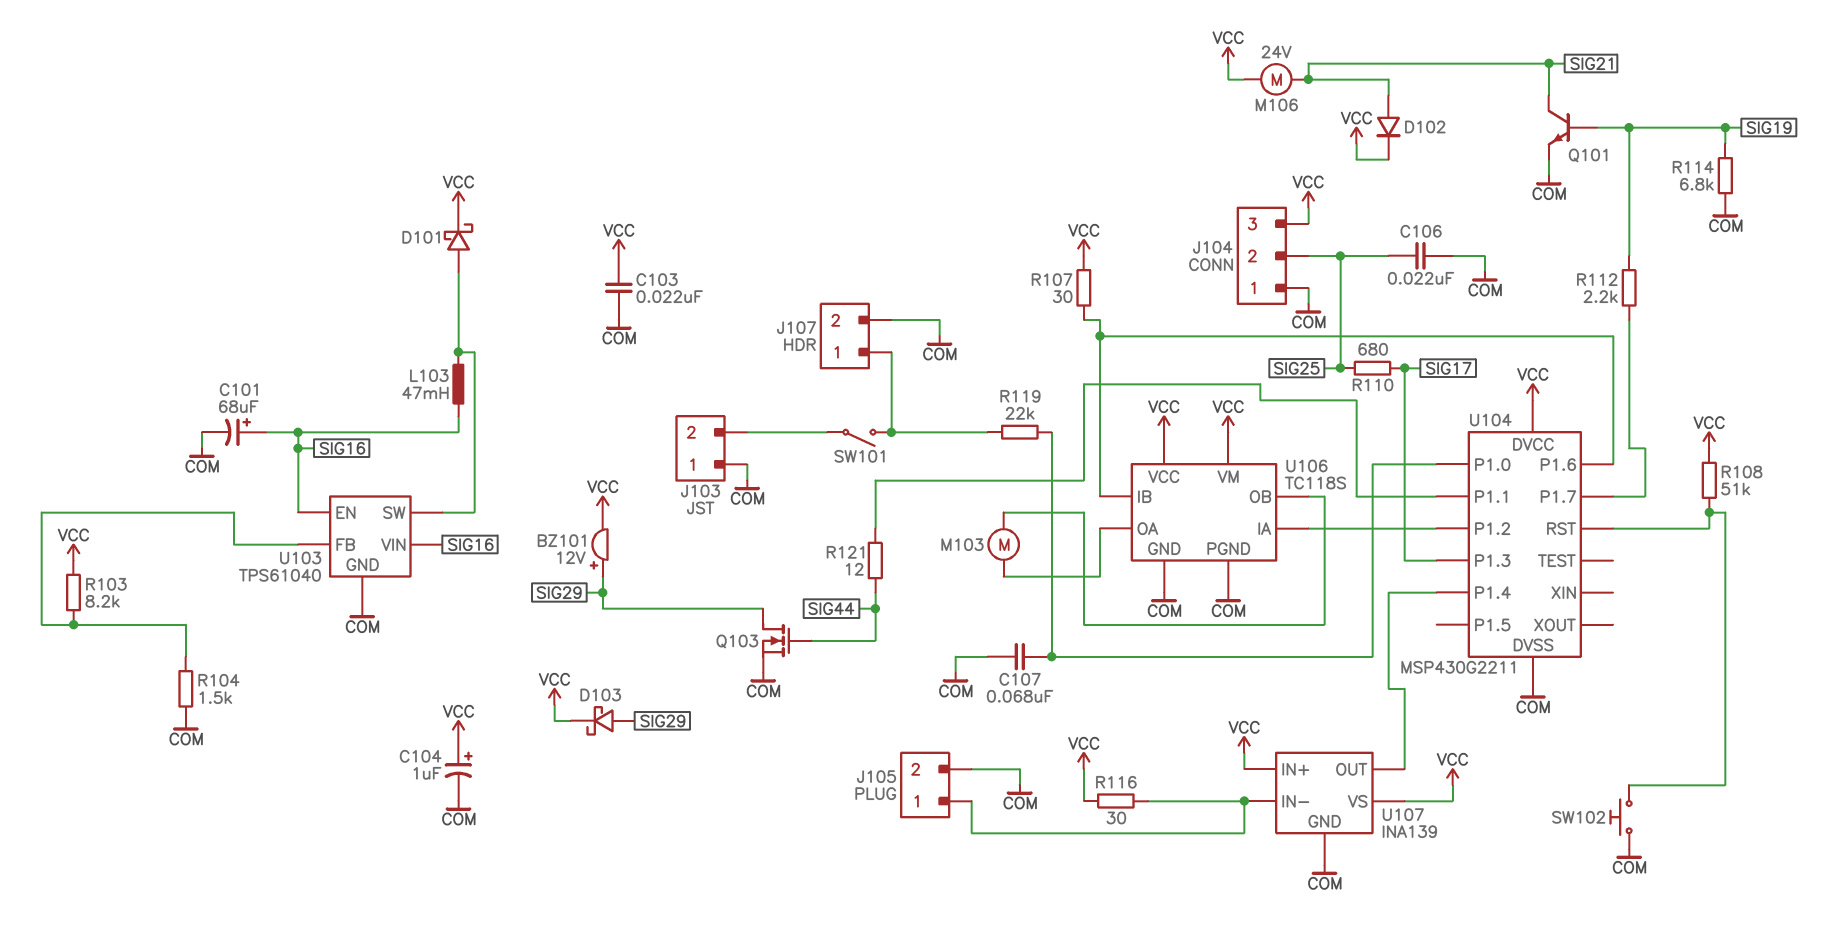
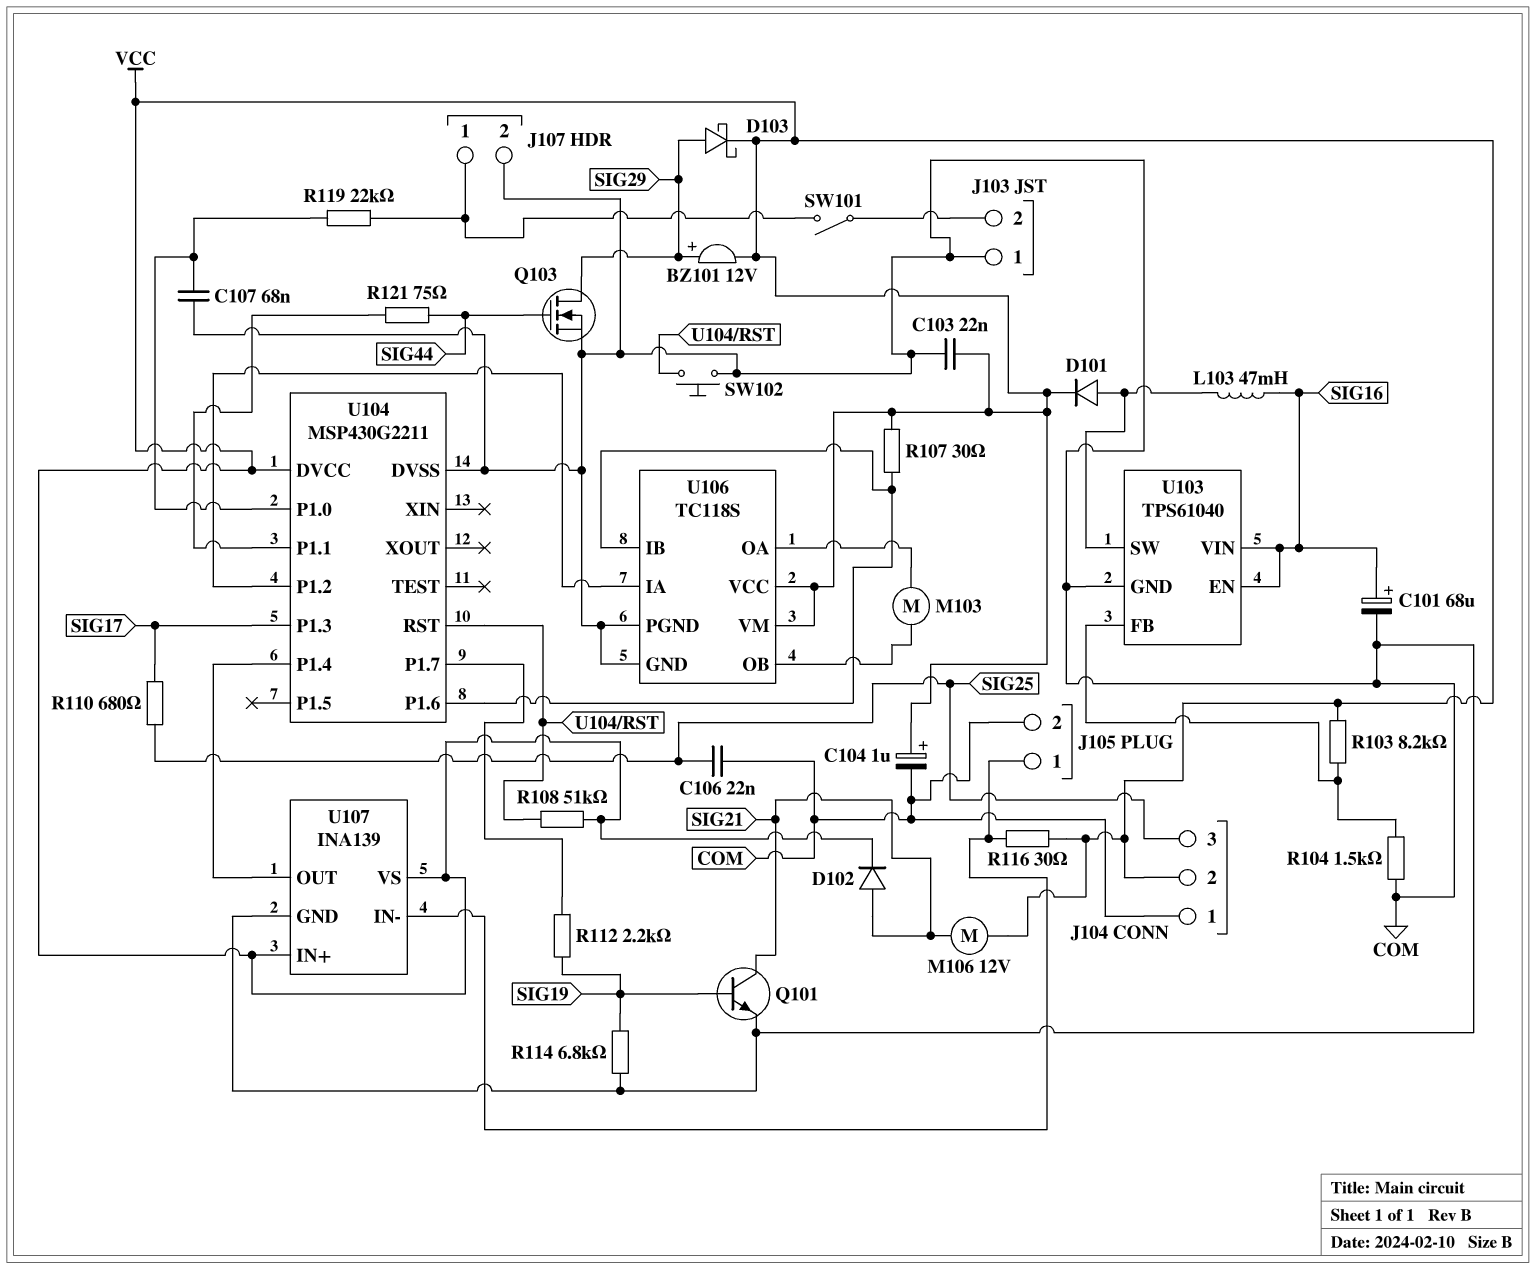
D101: schottky (A U103/SW, K VCC) -> diode (A U103/SW, K VCC)
J104 pin 2: SIG25 -> VCC
J104 pin 3: VCC -> SIG25
M106: motor 24V (SIG21, VCC) -> motor 12V (SIG21, VCC)
R121: 12 (SIG44, U104/P1.1) -> 75 (SIG44, U104/P1.1)

